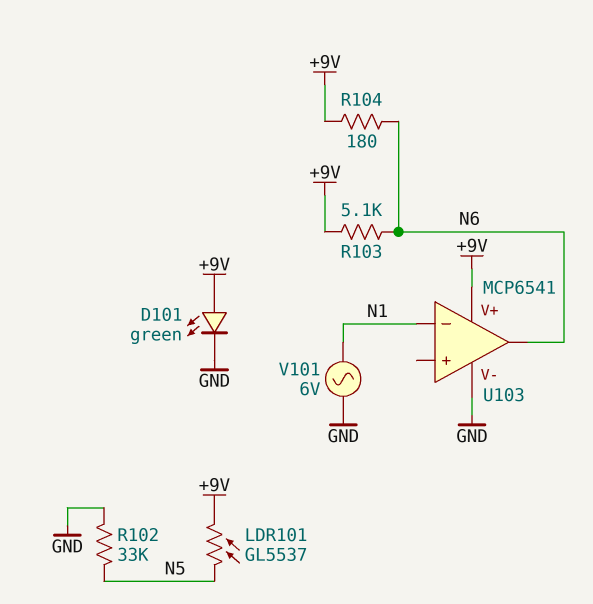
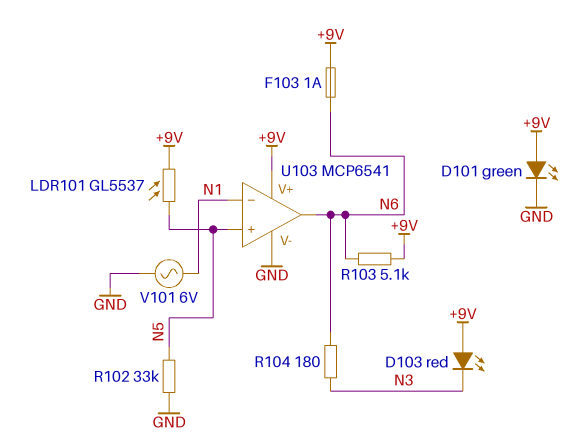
D103: none -> LED red (A +9V, K N3)
F103: none -> 1A (+9V, N6)
R104: 180 (+9V, N6) -> 180 (N3, N6)
U103 pin in+: none -> N5

